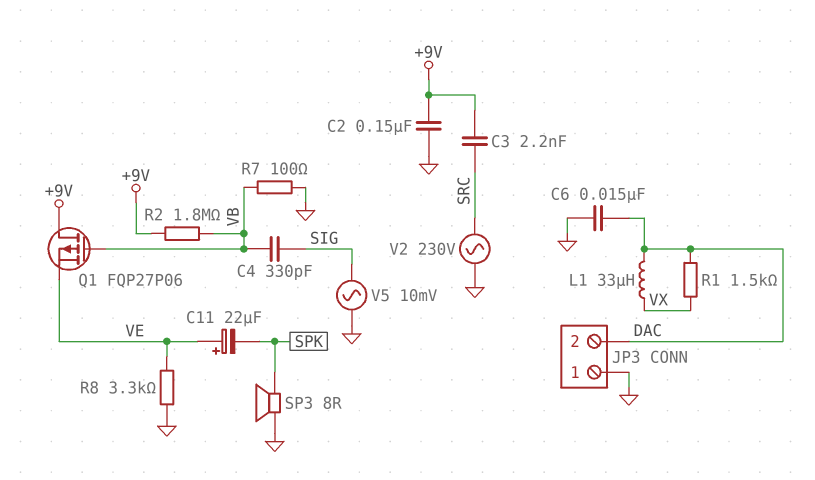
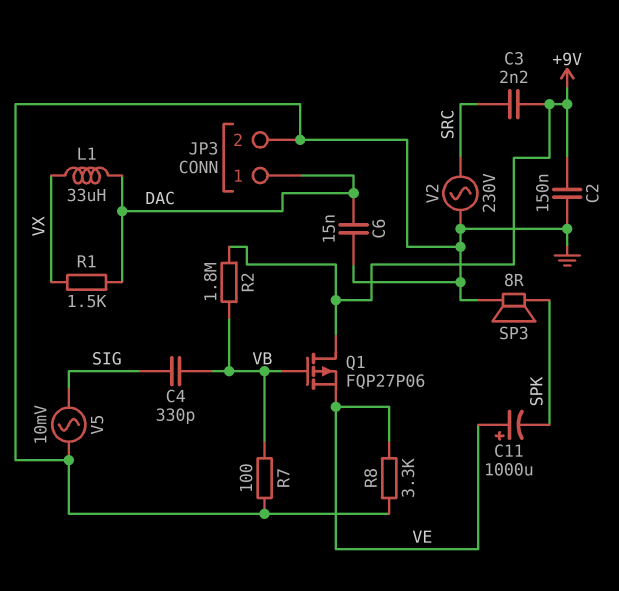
C11: 22uF (plus VE, minus SPK) -> 1000uF (plus VE, minus SPK)
JP3 pin 1: GND -> DAC
JP3 pin 2: DAC -> GND

